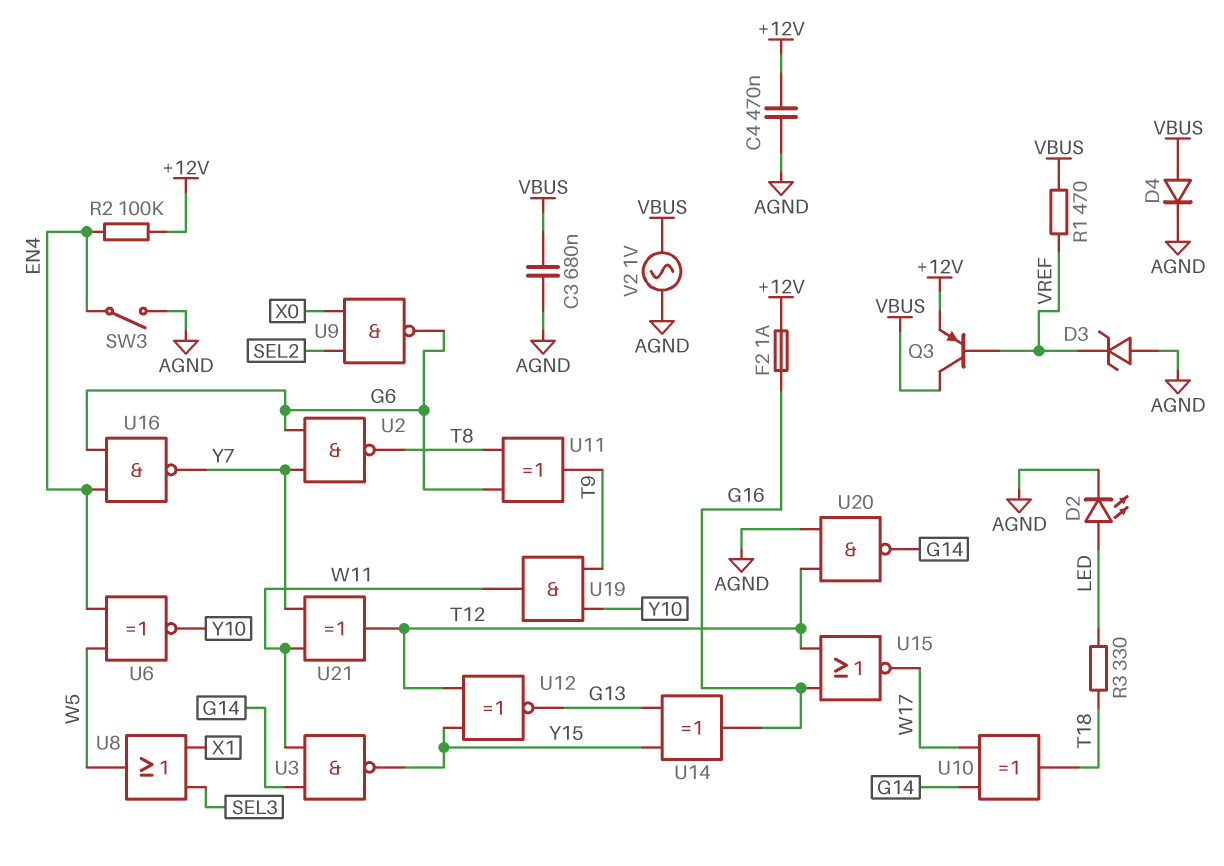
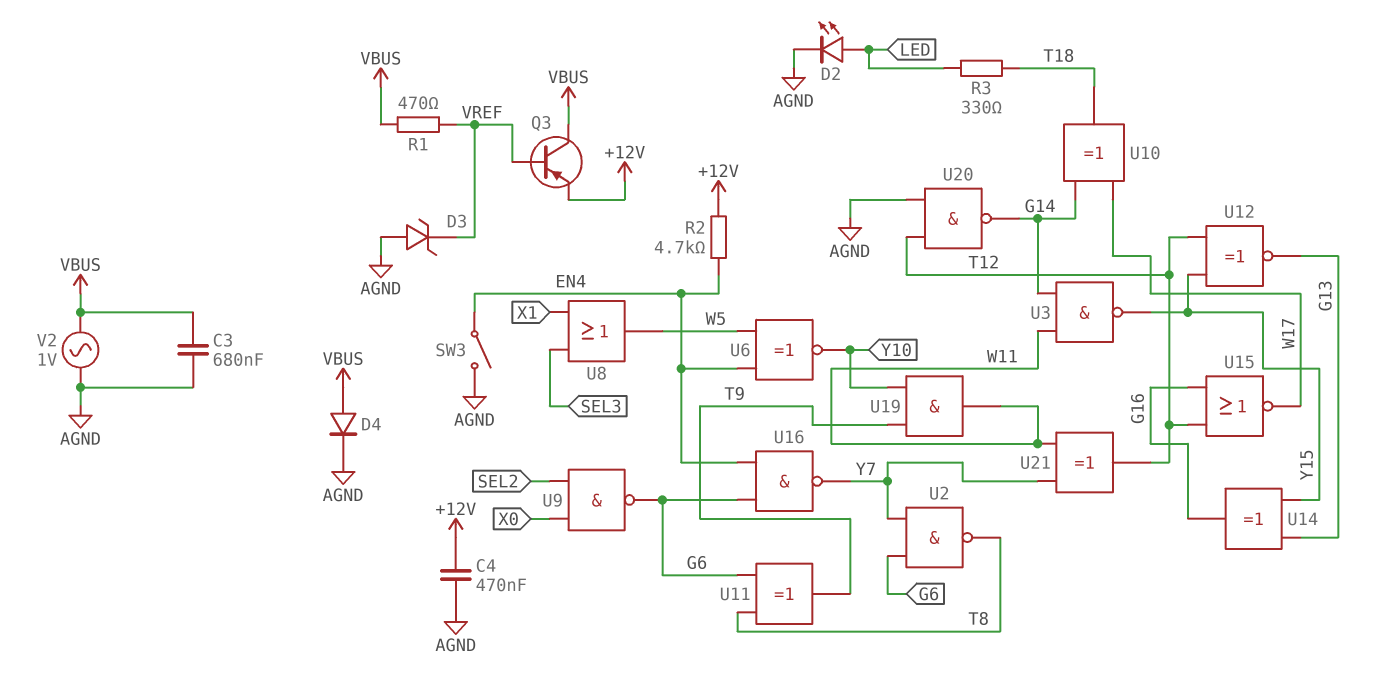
F2: 1A (+12V, G16) -> none
R2: 100k (+12V, EN4) -> 4.7k (+12V, EN4)

